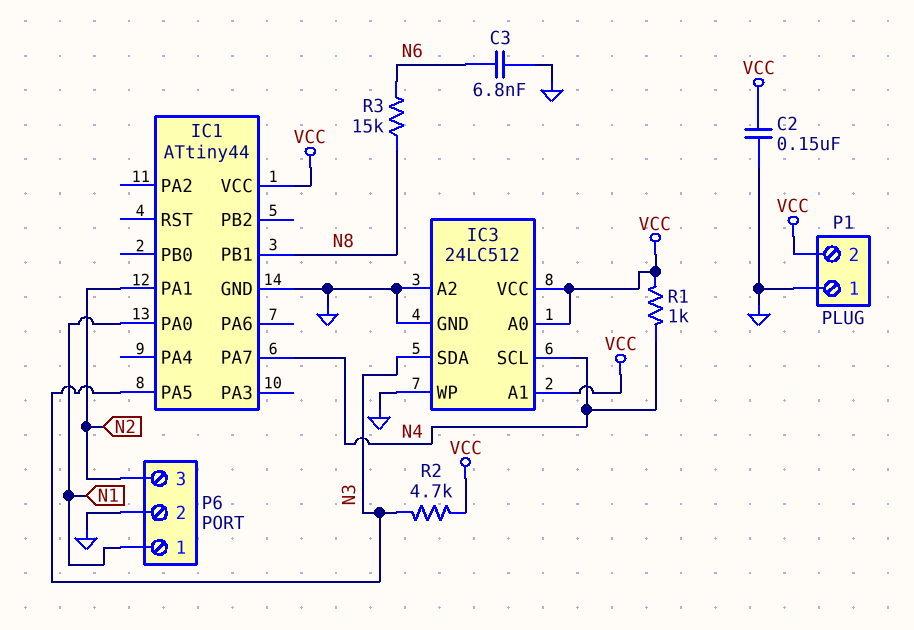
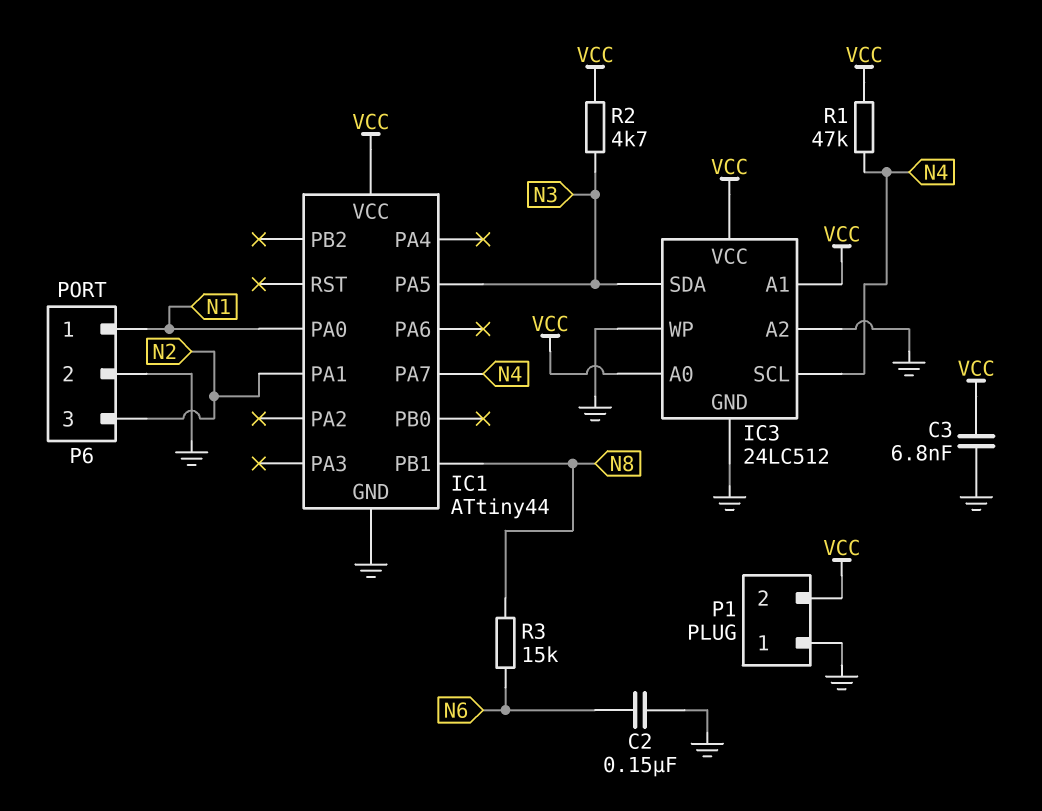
C2: 150nF (GND, VCC) -> 150nF (GND, N6)
C3: 6.8nF (GND, N6) -> 6.8nF (GND, VCC)
R1: 1k (N4, VCC) -> 47k (N4, VCC)

